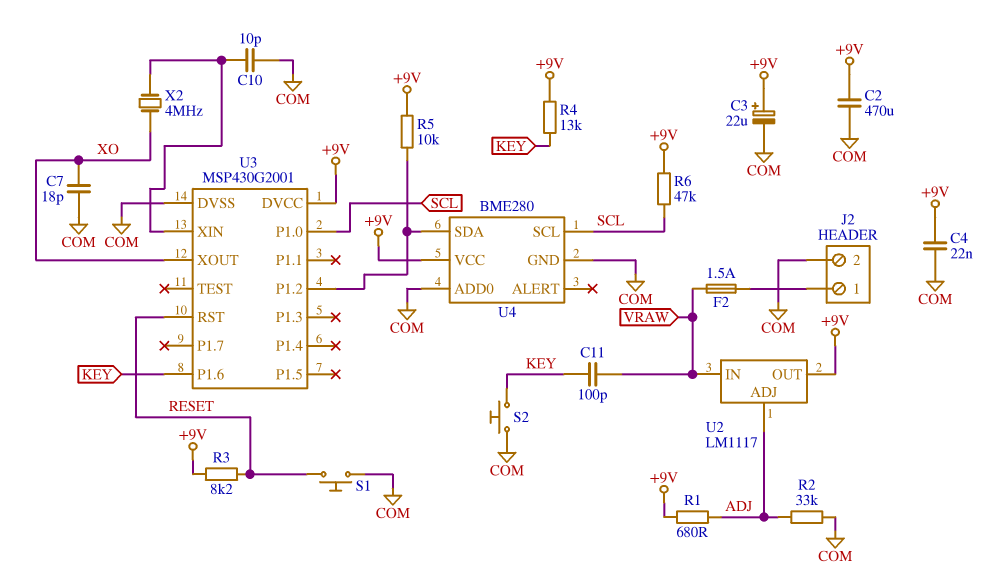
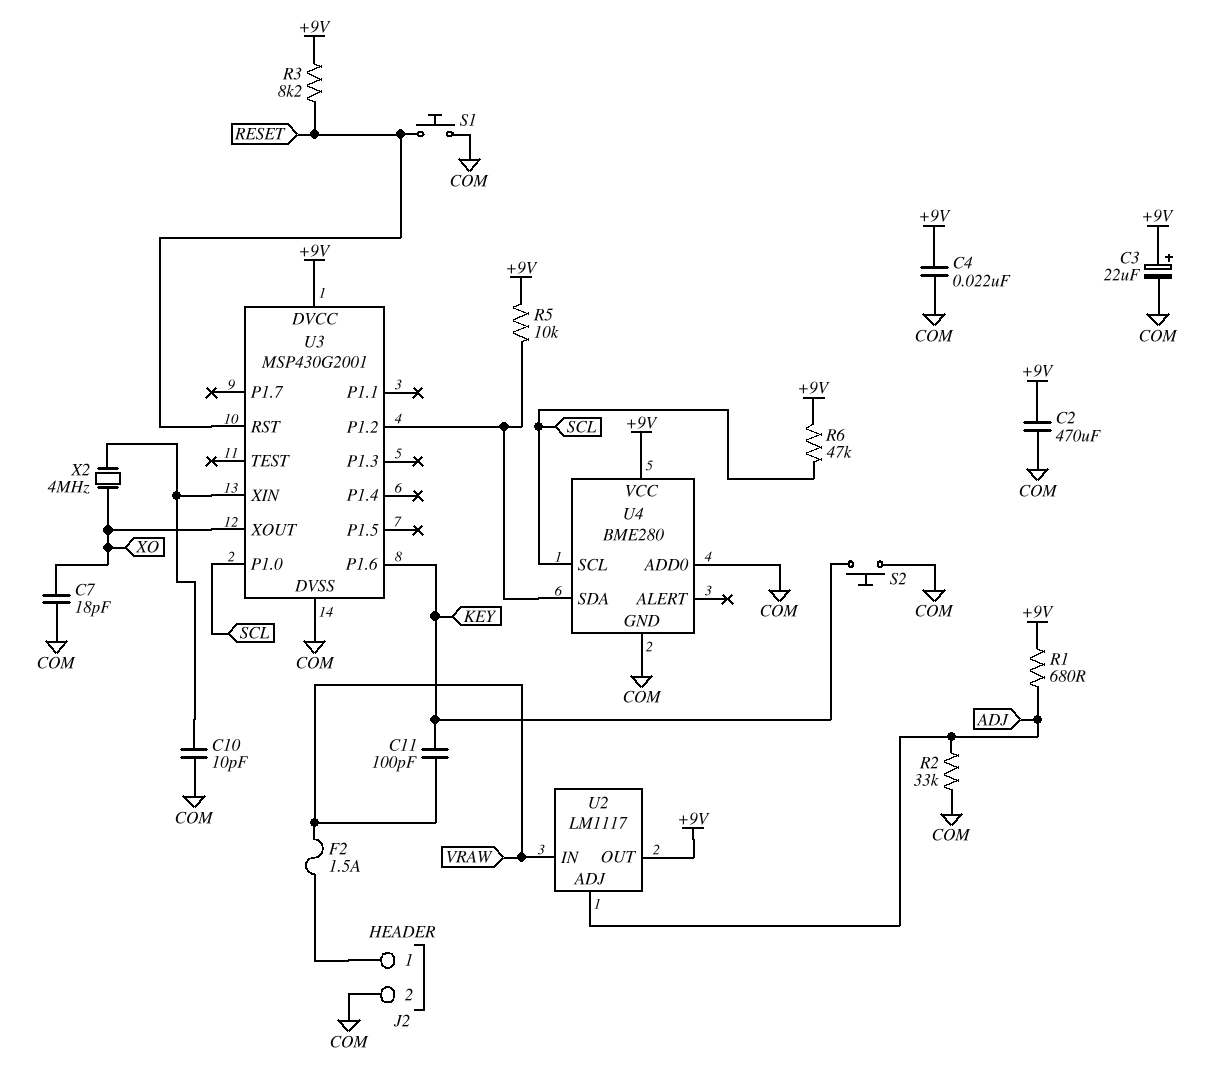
R4: 13k (+9V, KEY) -> none

